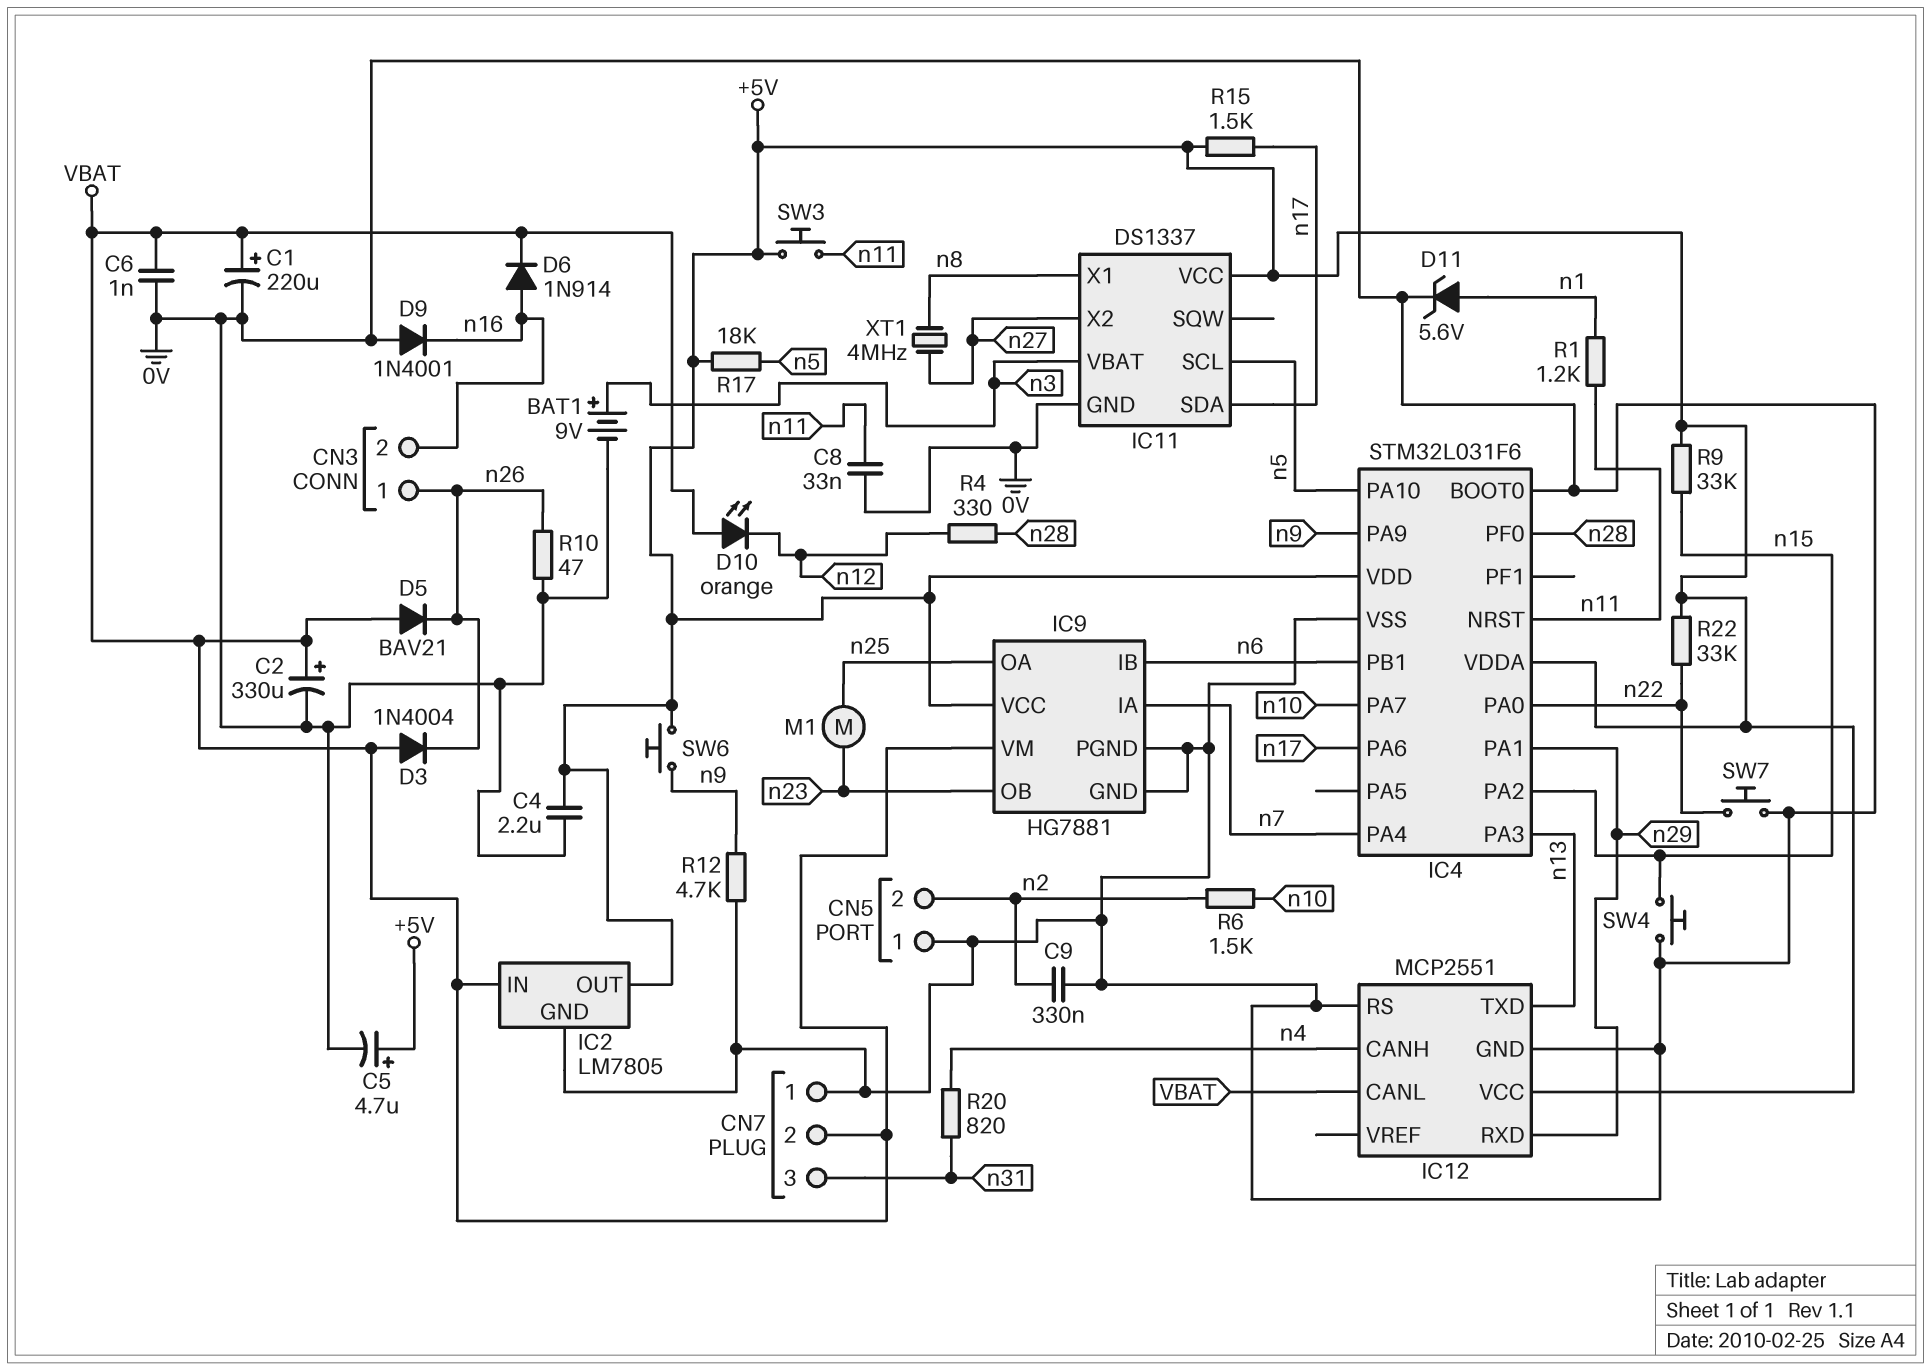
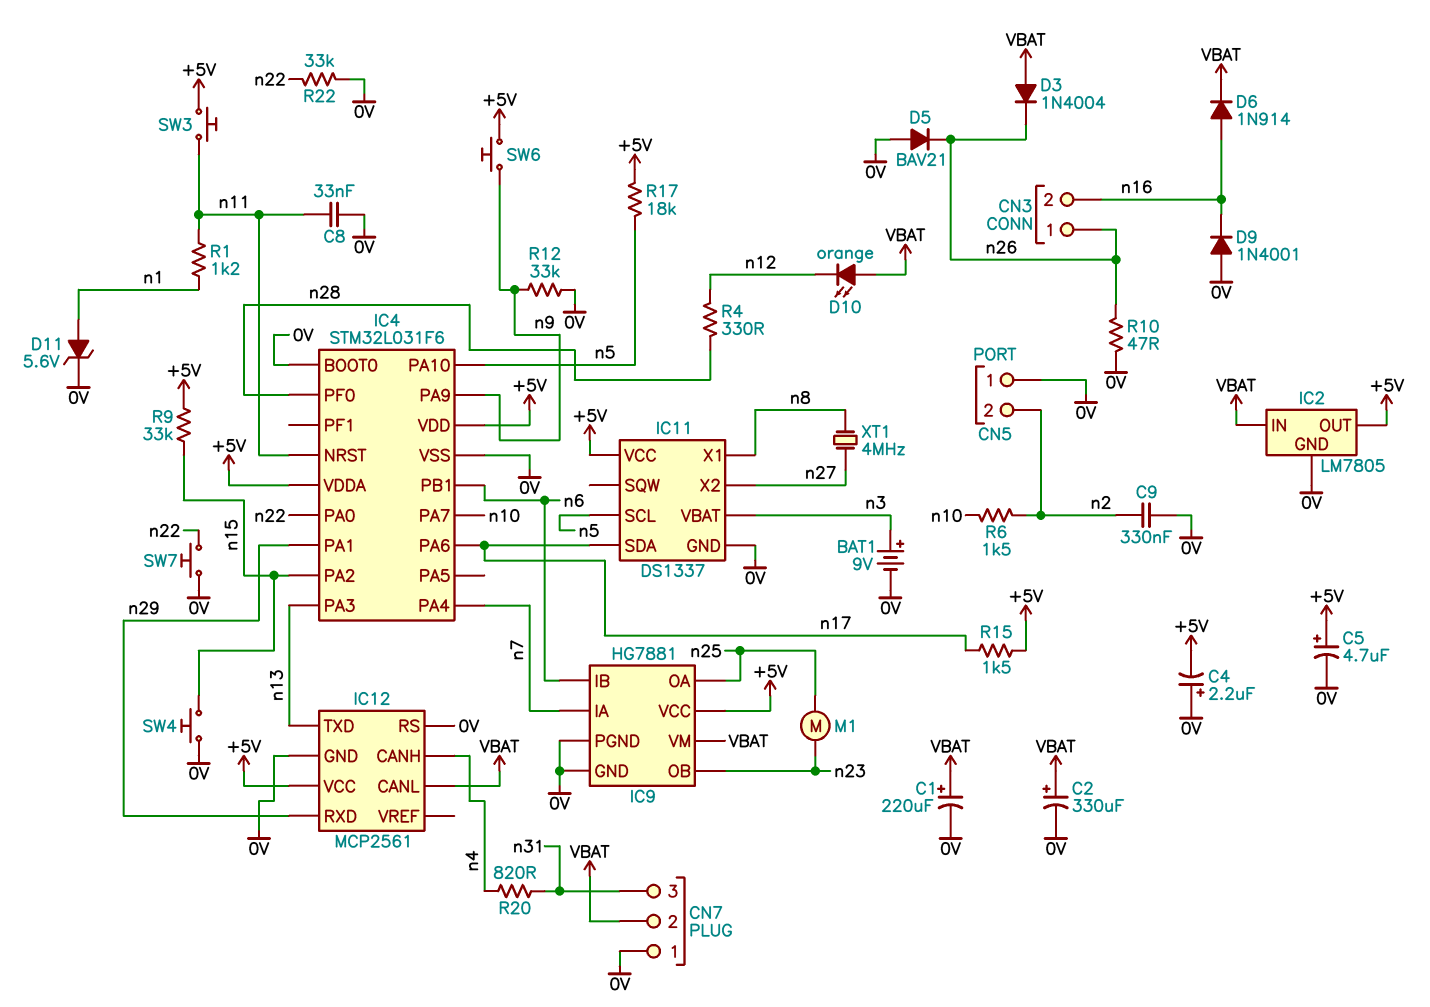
C4: 2.2uF (+5V, 0V) -> 2.2uF (plus 0V, minus +5V)
C6: 1nF (0V, VBAT) -> none
D5: diode BAV21 (A VBAT, K n26) -> diode BAV21 (A 0V, K n26)
IC12: MCP2551 -> MCP2561
R12: 4.7k (0V, n9) -> 33k (0V, n9)
R22: 33k (+5V, n22) -> 33k (0V, n22)

